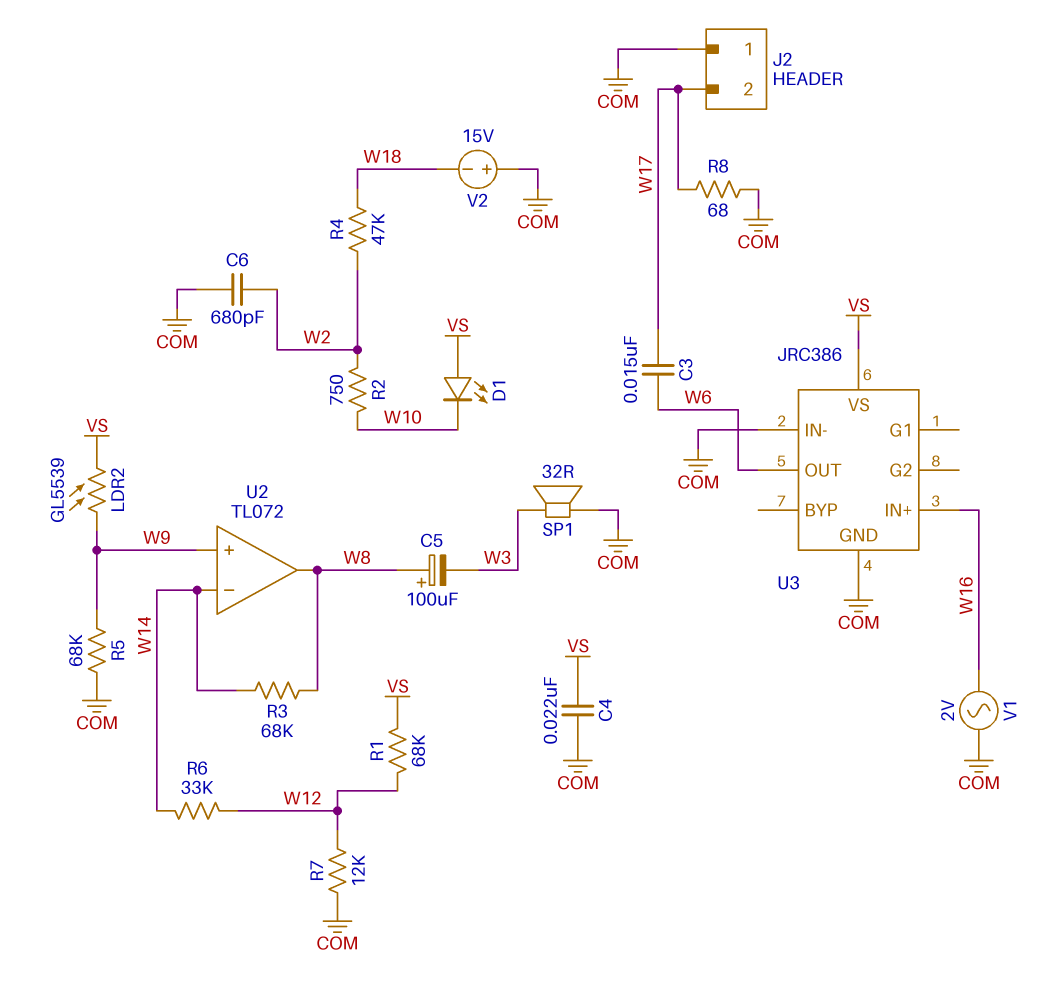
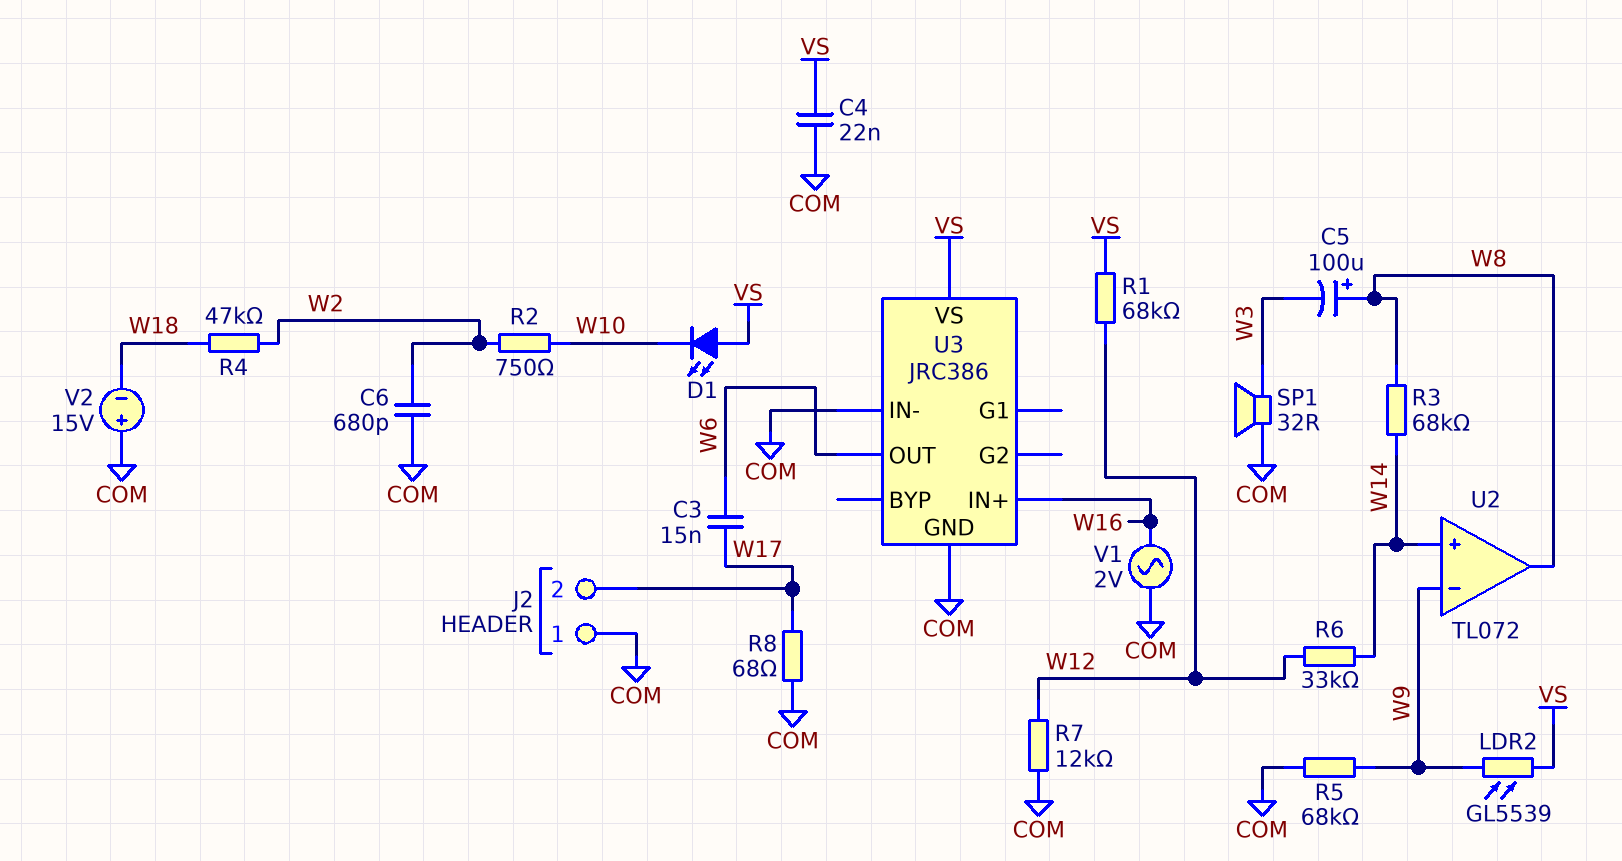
U2 pin in+: W9 -> W14
U2 pin in-: W14 -> W9

